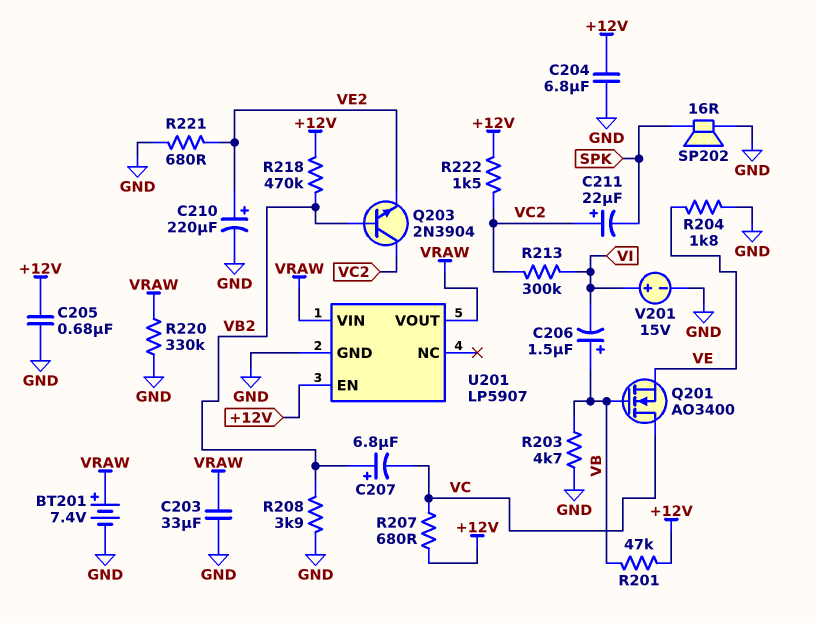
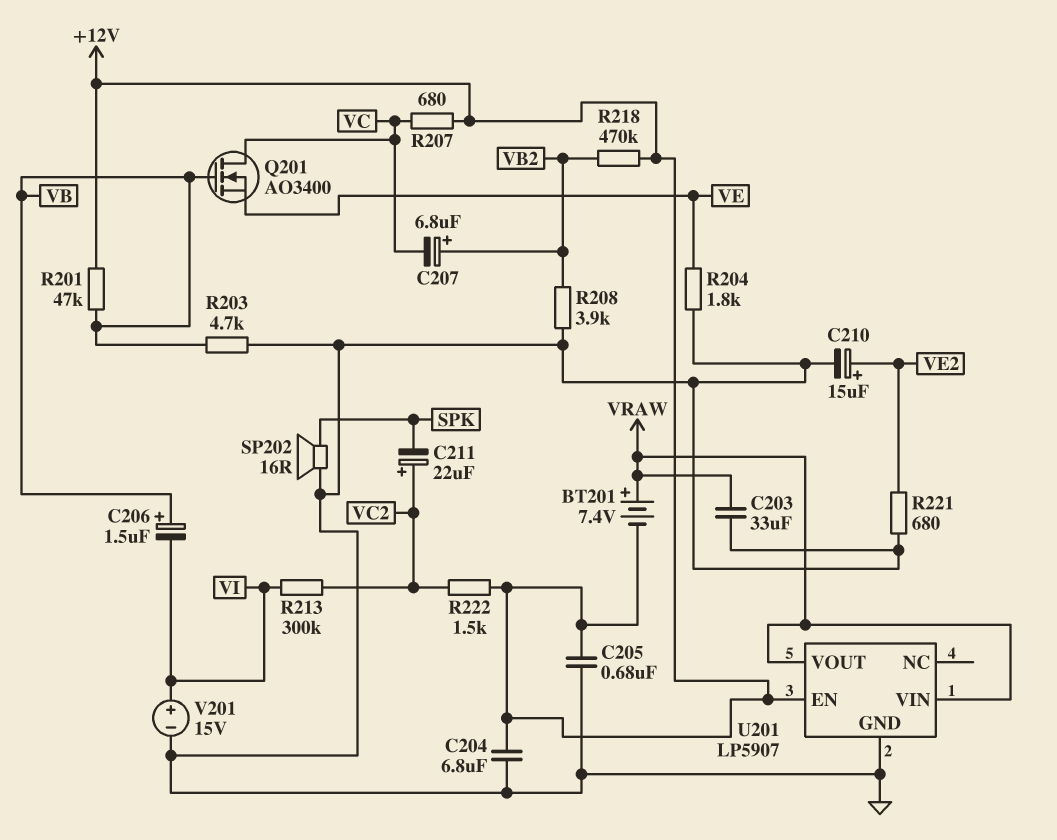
BT201: 7.4V (plus VRAW, minus GND) -> 7.4V (plus VRAW, minus +12V)
C210: 220uF (plus VE2, minus GND) -> 15uF (plus VE2, minus GND)
Q203: NPN 2N3904 (B VB2, C VC2, E VE2) -> none
R220: 330k (GND, VRAW) -> none

